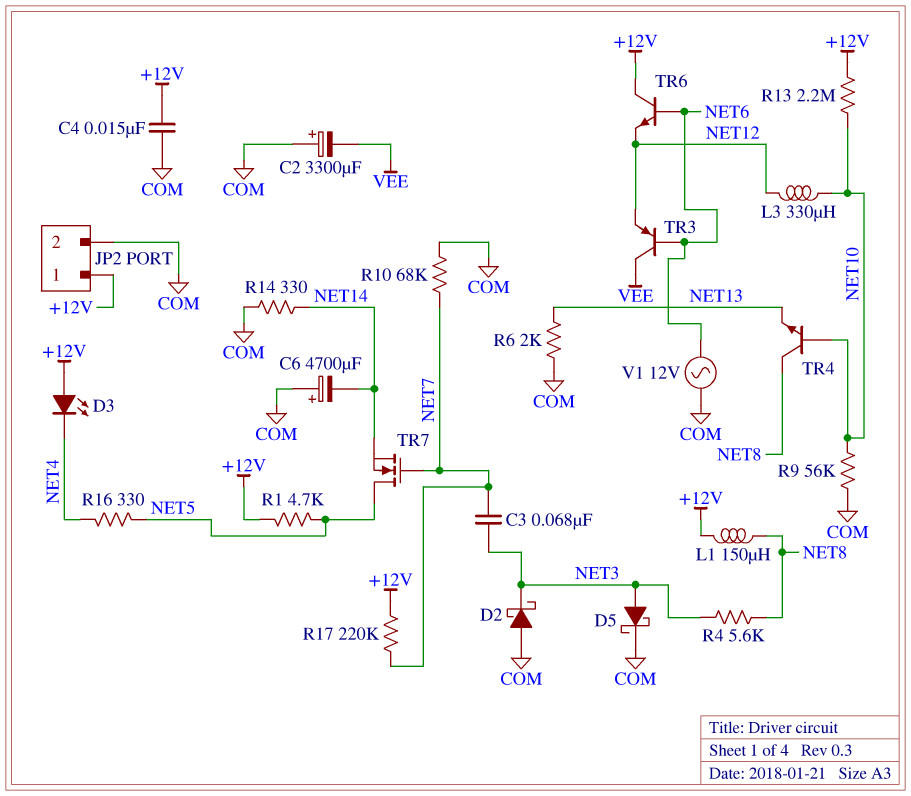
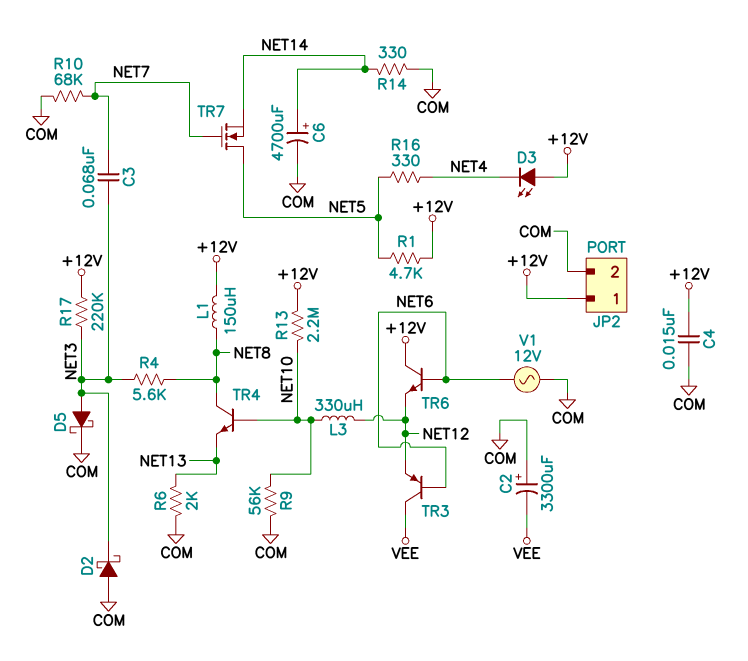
C6: 4700uF (plus COM, minus NET14) -> 4700uF (plus NET14, minus COM)
R17: 220k (+12V, NET7) -> 220k (+12V, NET3)

